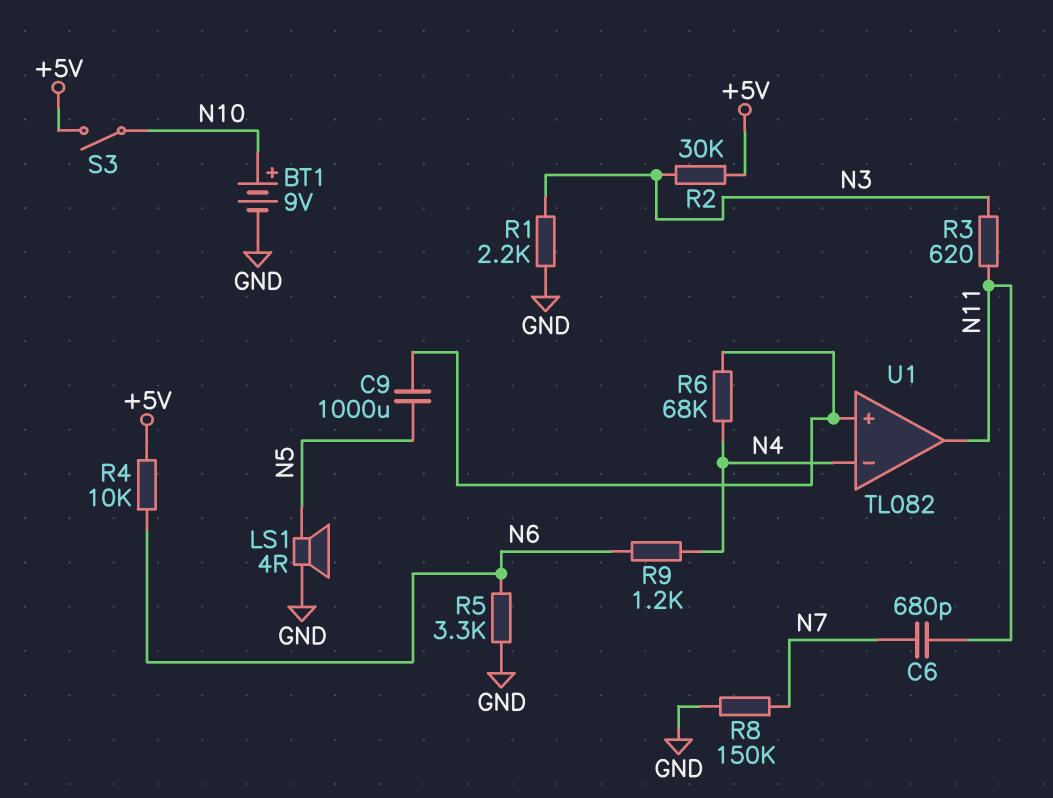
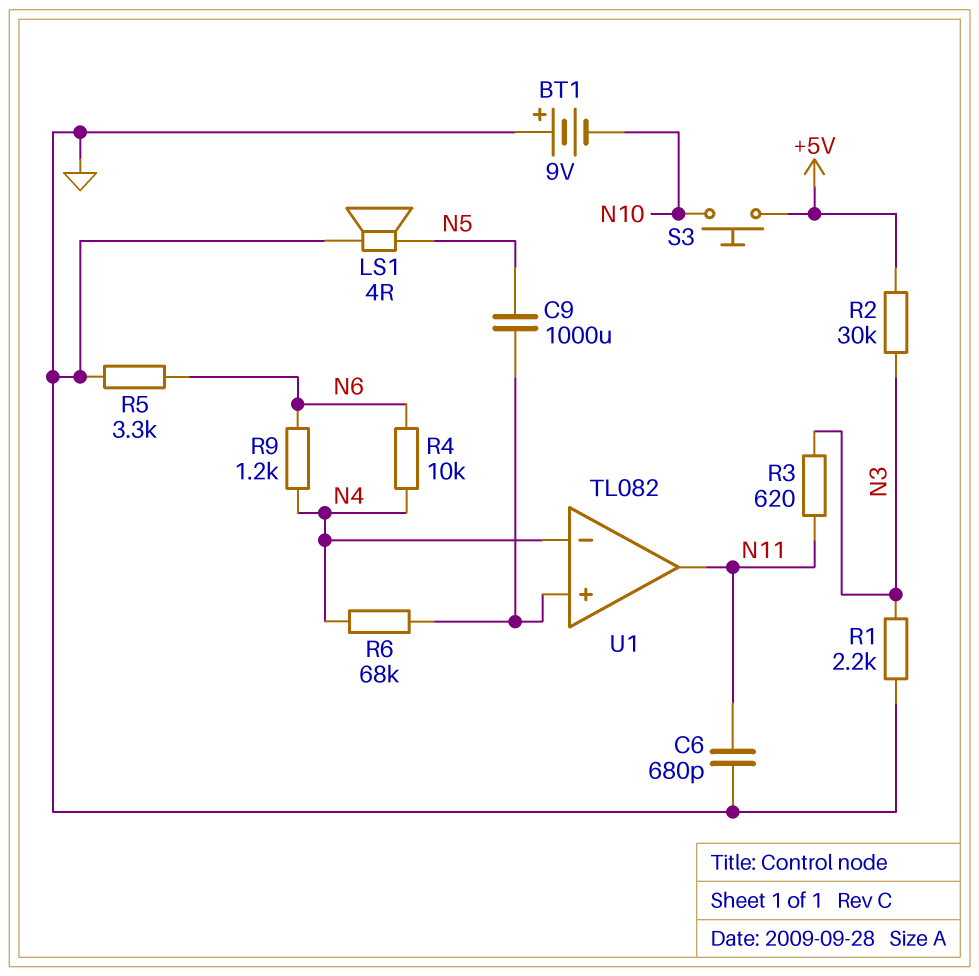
BT1: 9V (plus N10, minus GND) -> 9V (plus GND, minus N10)
C6: 680pF (N7, N11) -> 680pF (GND, N11)
R4: 10k (+5V, N6) -> 10k (N4, N6)
R8: 150k (GND, N7) -> none
S3: switch (+5V, N10) -> button (+5V, N10)

